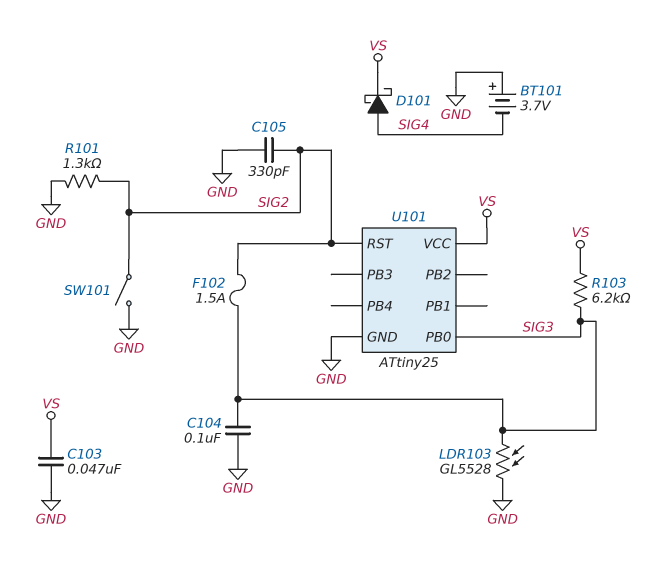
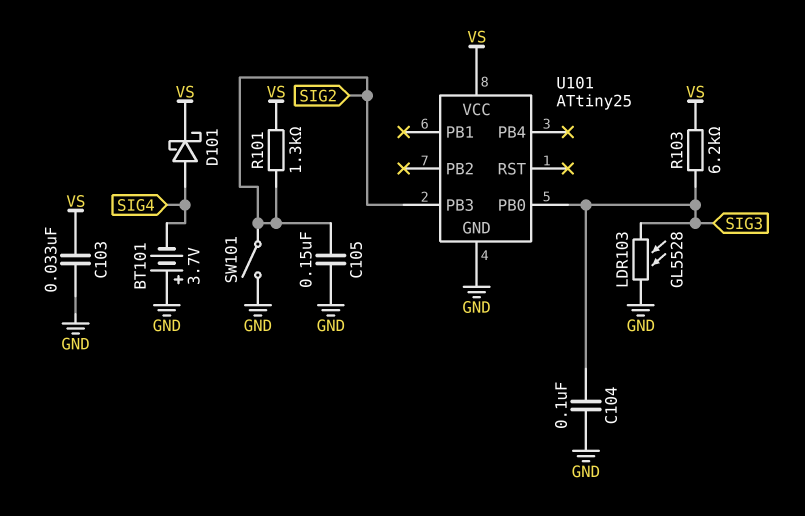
C103: 47nF (GND, VS) -> 33nF (GND, VS)
C105: 330pF (GND, SIG2) -> 150nF (GND, SIG2)
F102: 1.5A (SIG2, SIG3) -> none
R101: 1.3k (GND, SIG2) -> 1.3k (SIG2, VS)
U101 pin PB3: none -> SIG2
U101 pin RST: SIG2 -> none

